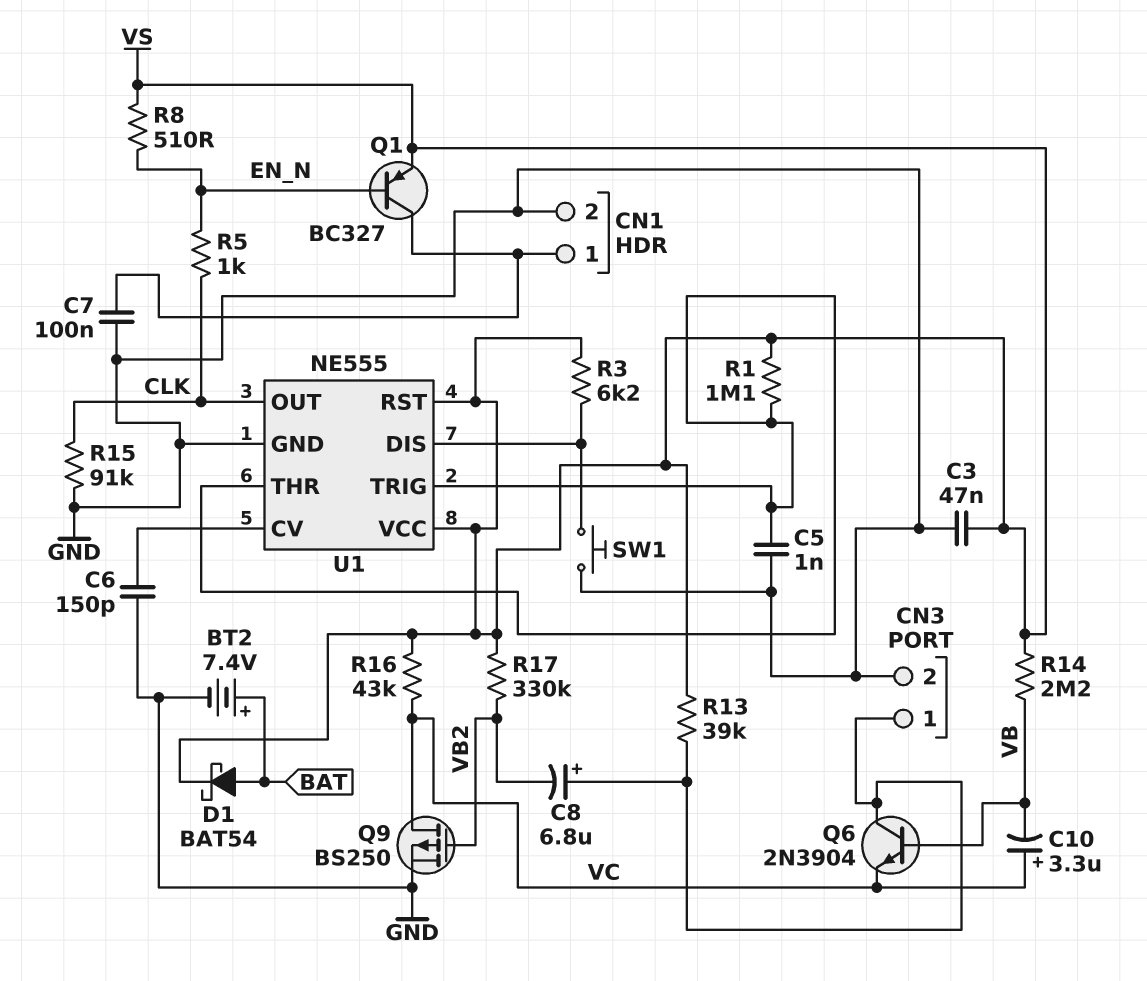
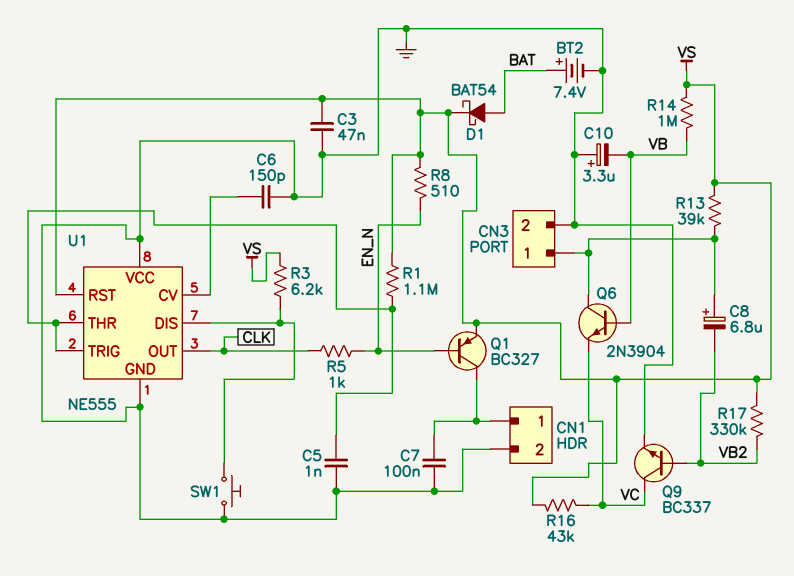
C10: 3.3uF (plus VC, minus VB) -> 3.3uF (plus GND, minus VB)
Q9: PMOS BS250 (G VB2, D VC, S GND) -> NPN BC337 (B VB2, C VC, E GND)
R14: 2.2M (VB, VS) -> 1M (VB, VS)
R15: 91k (CLK, GND) -> none
U1 pin VCC: VS -> GND

